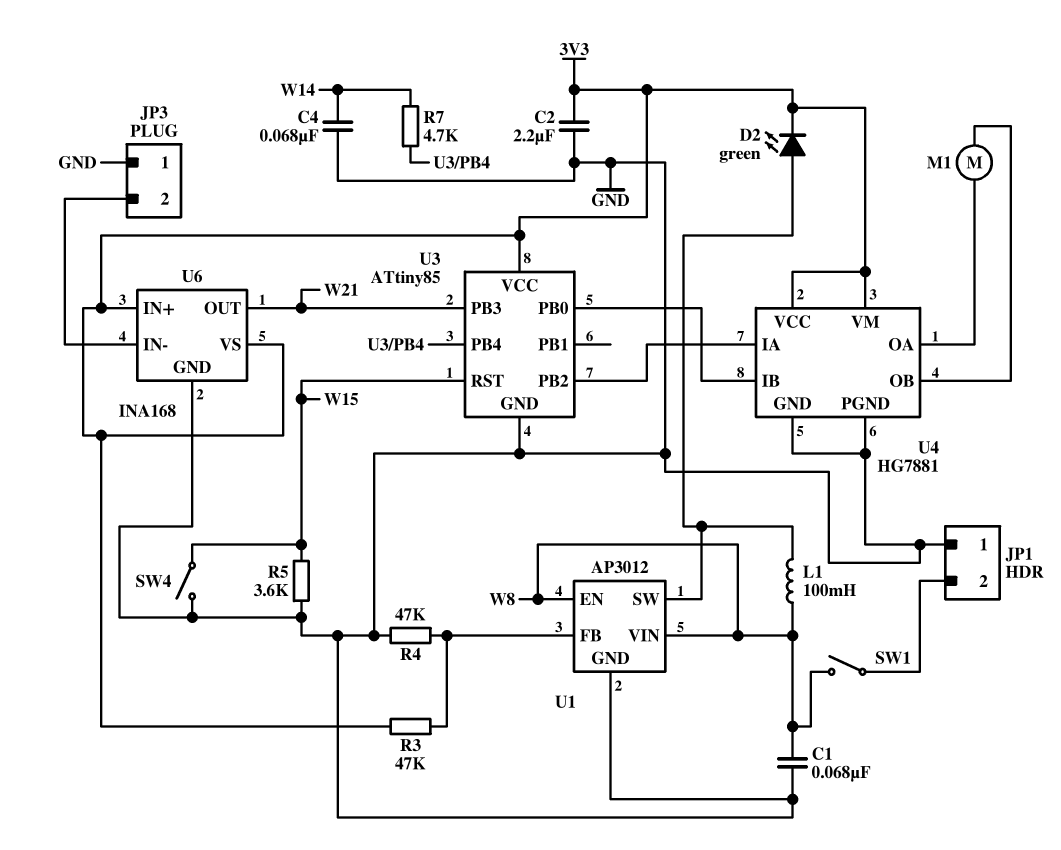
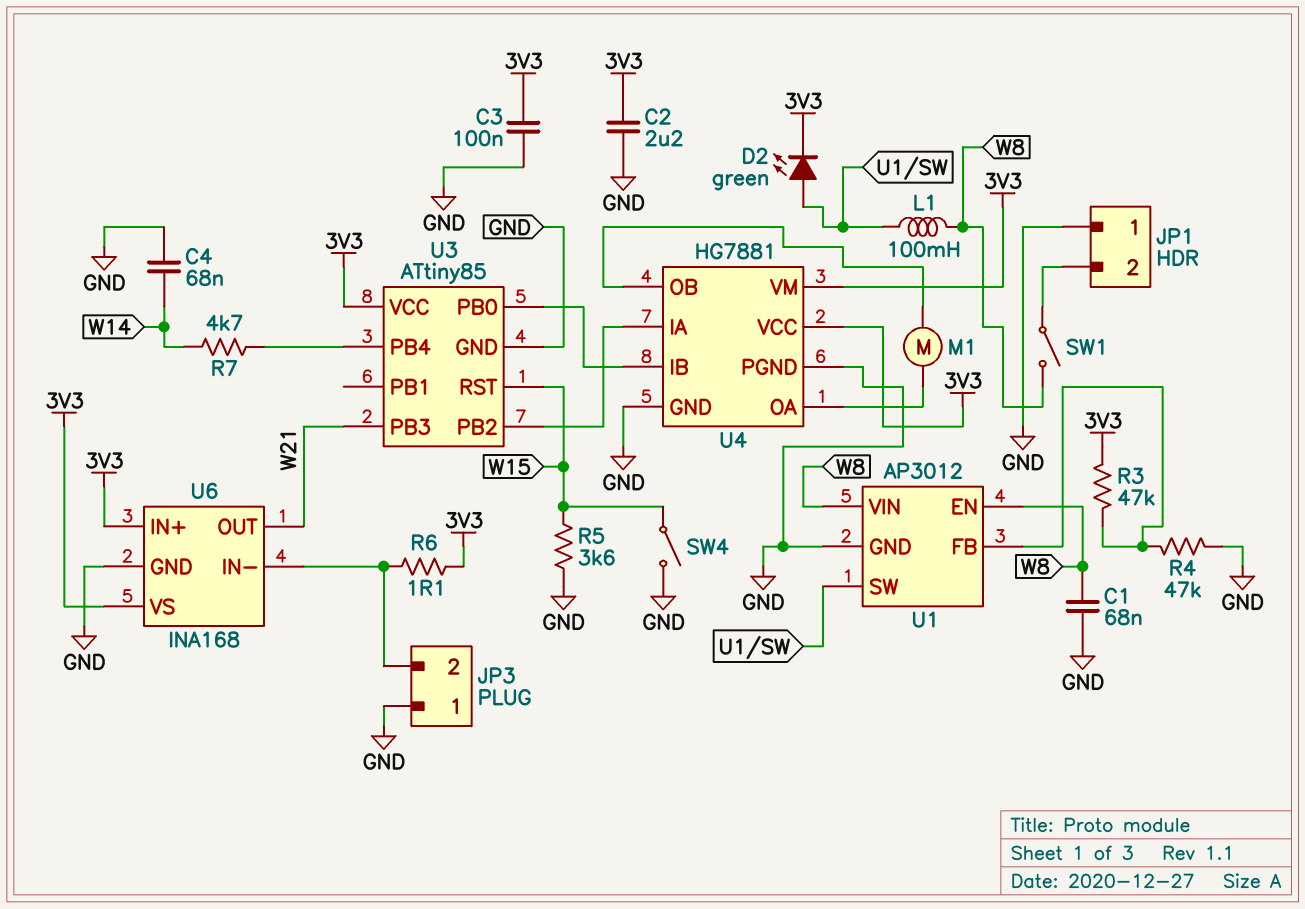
C3: none -> 100nF (3V3, GND)
R6: none -> 1.1 (3V3, JP3/2)

